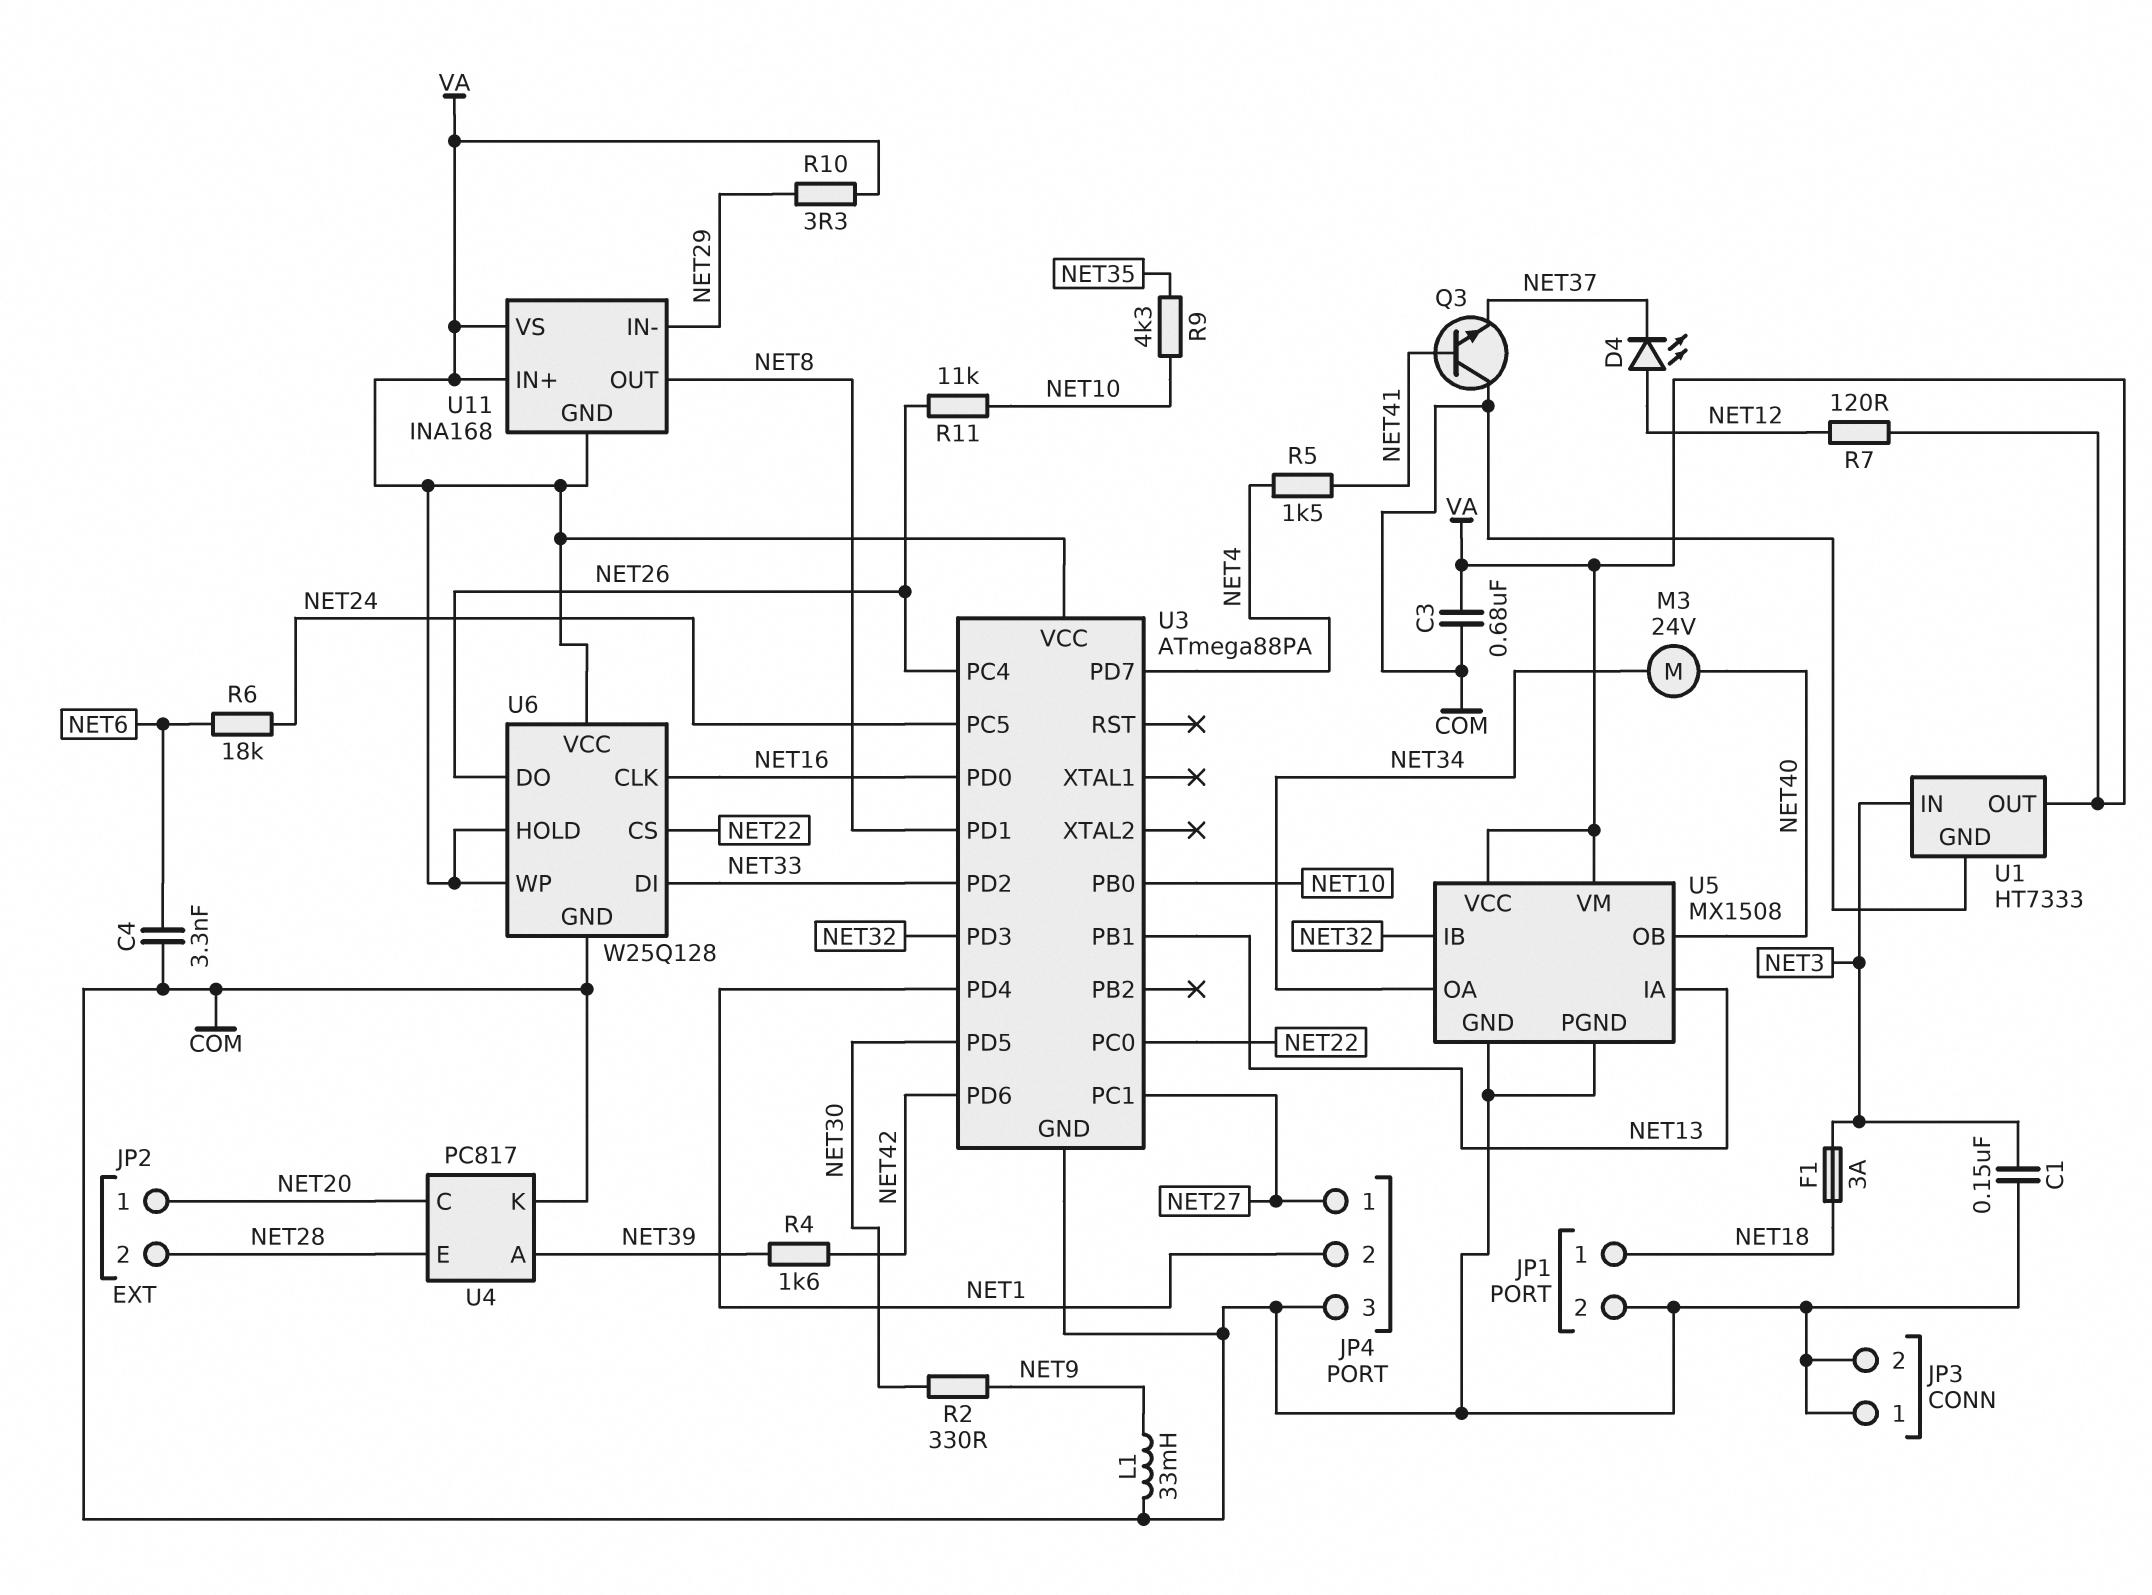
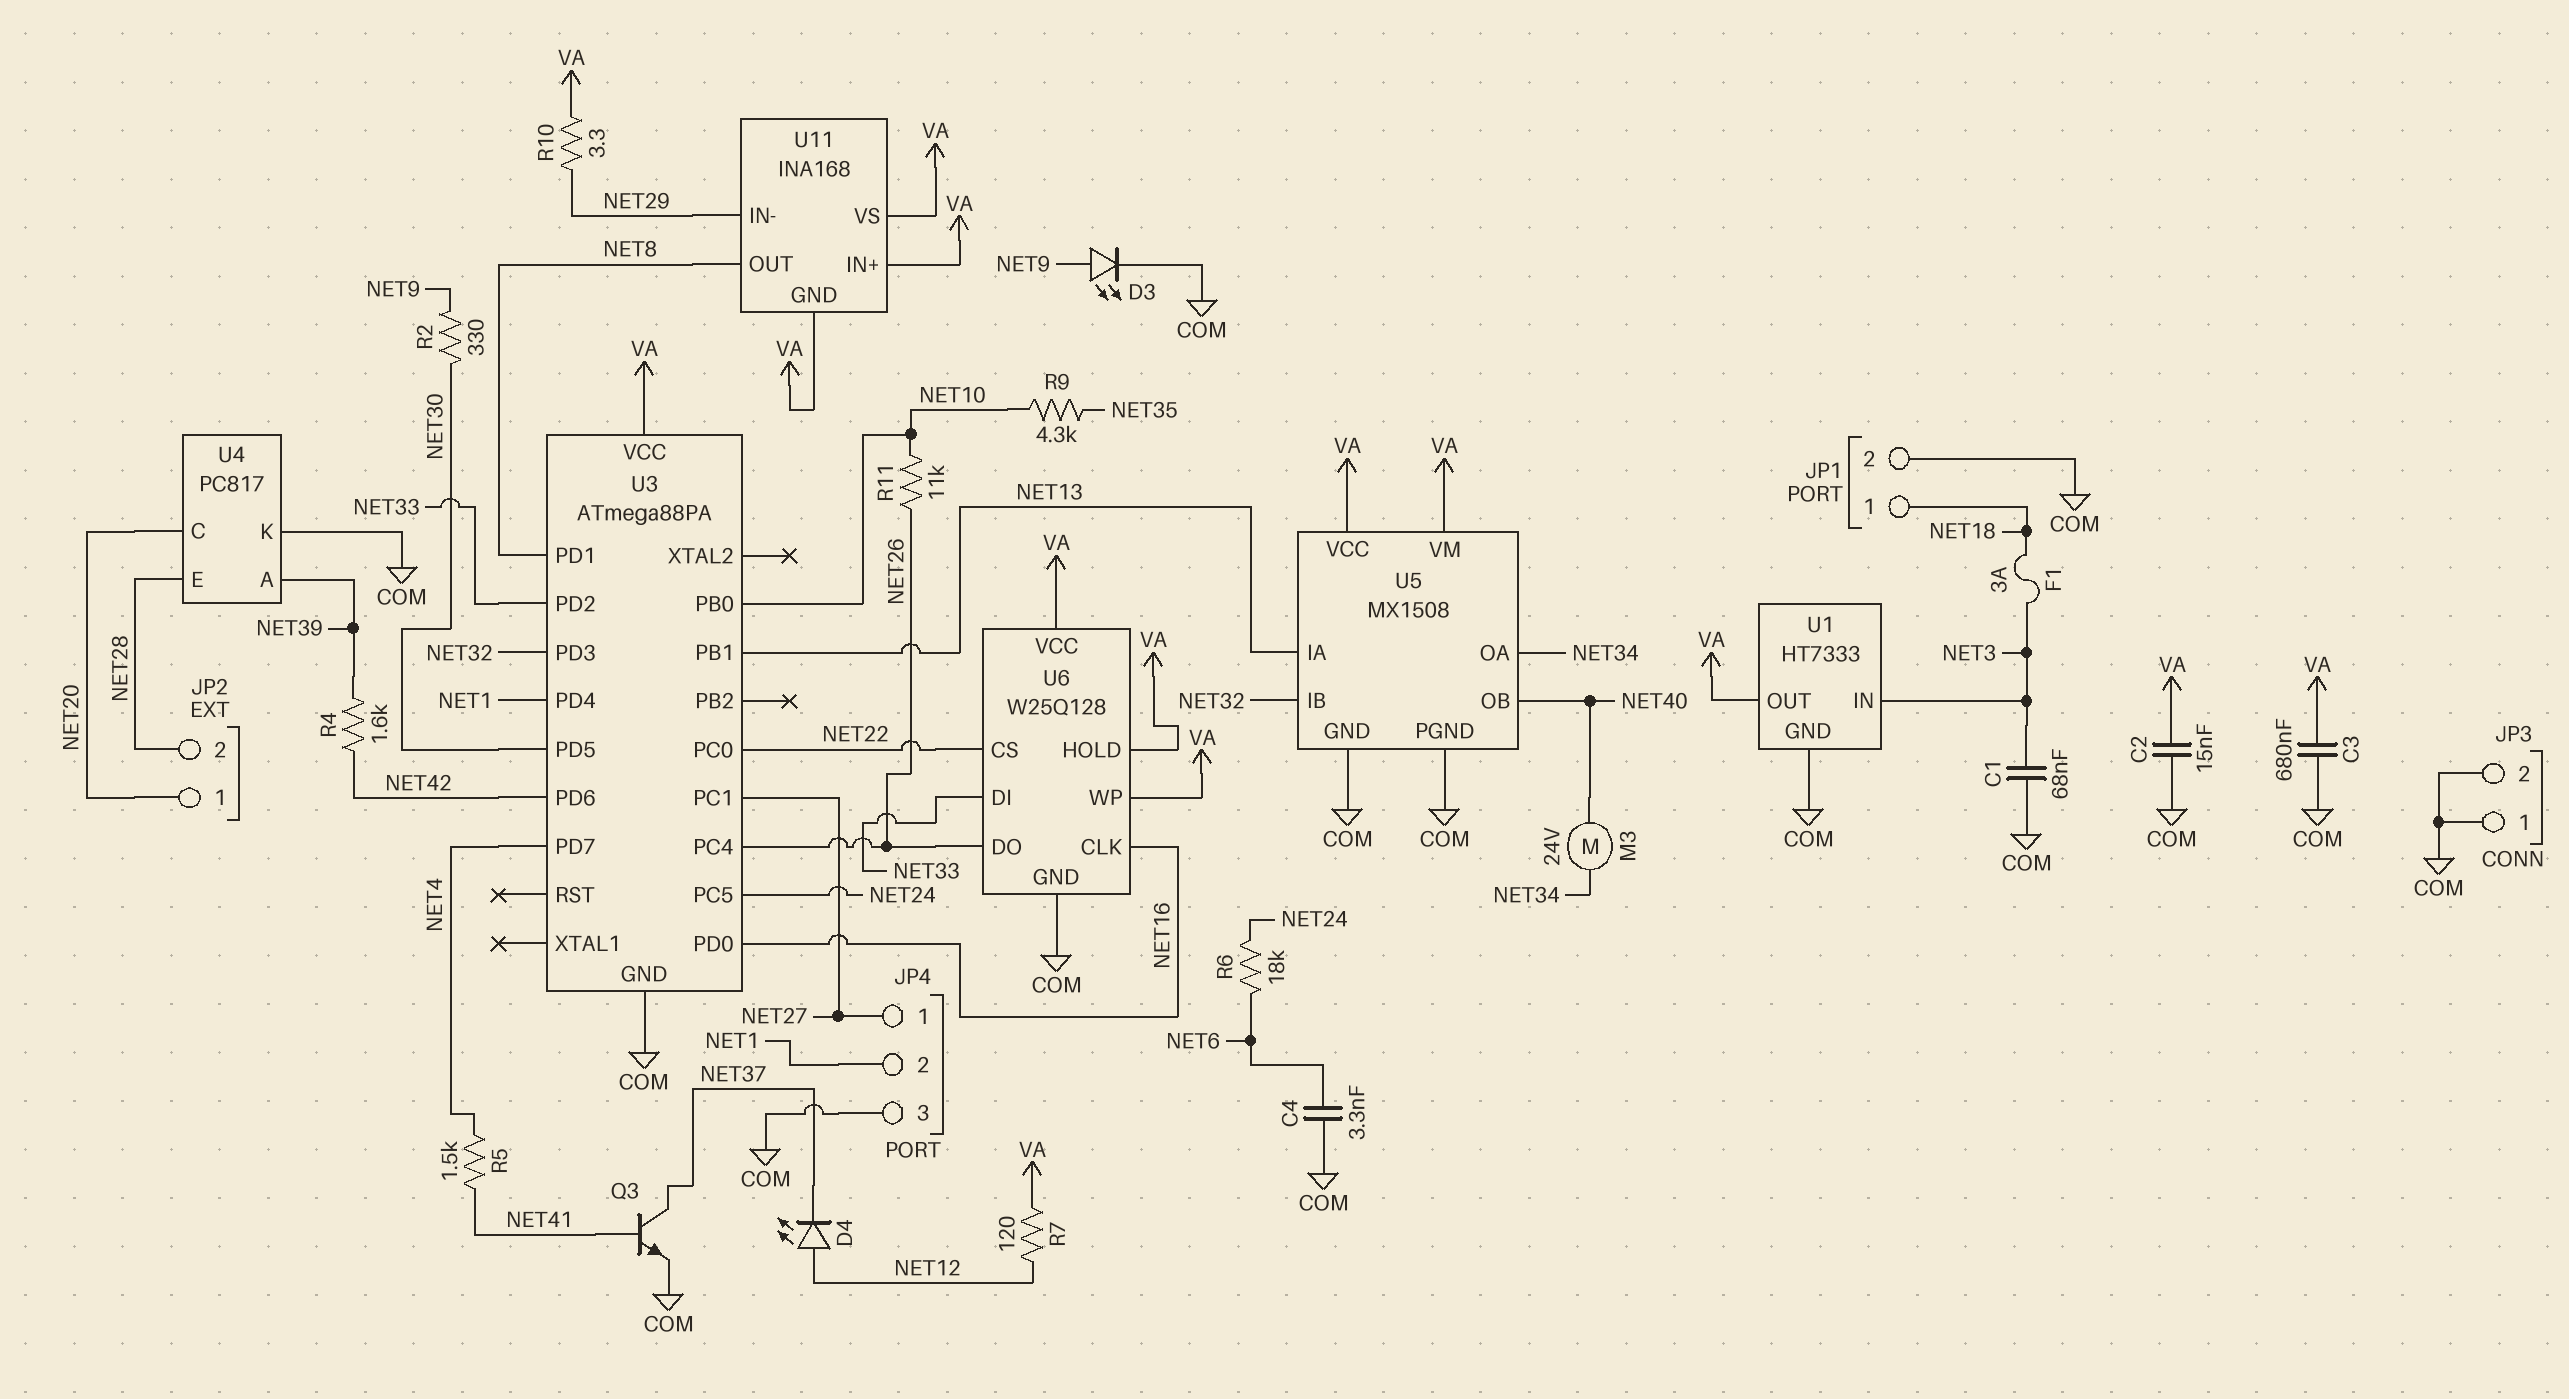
C1: 150nF (COM, NET3) -> 68nF (COM, NET3)
C2: none -> 15nF (COM, VA)
D3: none -> LED (A NET9, K COM)
L1: 33mH (COM, NET9) -> none
Q3: NPN (B NET41, C COM, E NET37) -> NPN (B NET41, C NET37, E COM)

